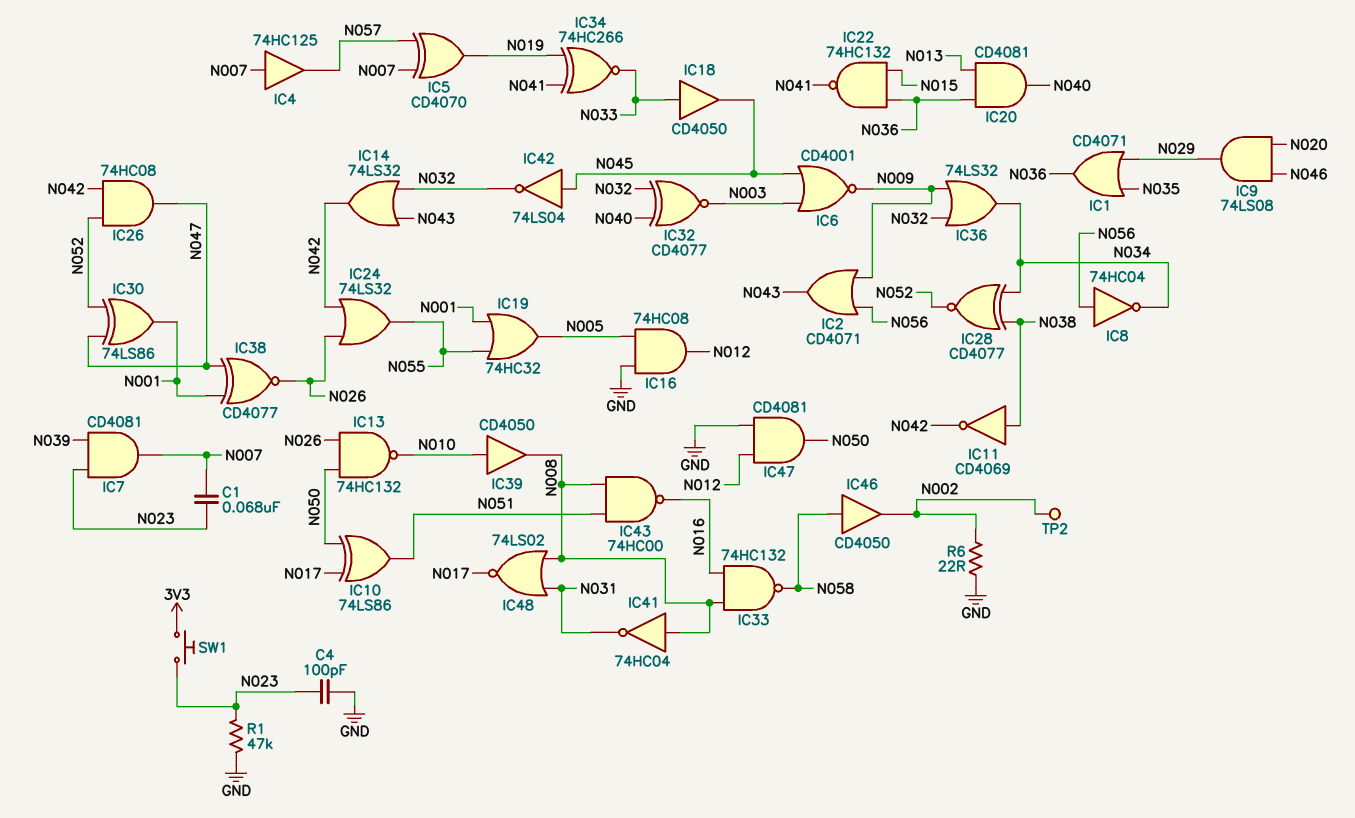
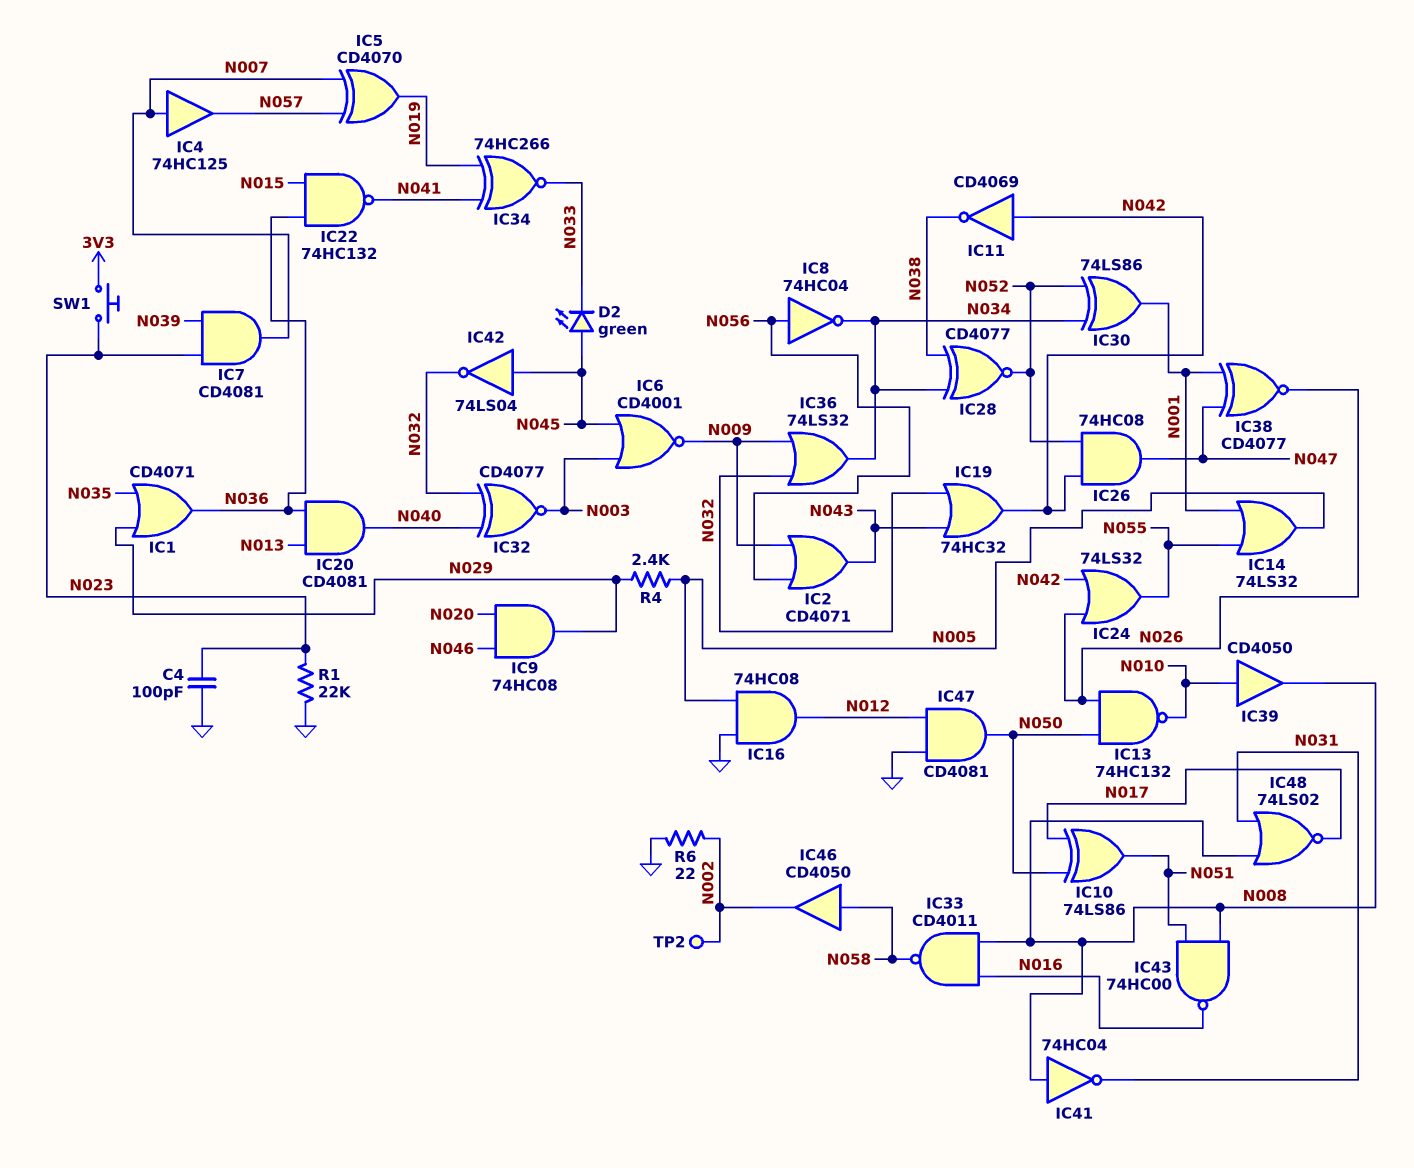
C1: 68nF (N007, N023) -> none
D2: none -> LED green (A N045, K N033)
IC9: AND 74LS08 (in N020, in N046, out N029) -> AND 74HC08 (in N020, in N046, out N029)
IC11: NOT CD4069 (in N038, out N042) -> NOT CD4069 (in N042, out N038)
IC14: OR 74LS32 (in N032, in N043, out N042) -> OR 74LS32 (in N001, in N055, out N005)
IC18: buffer CD4050 (in N033, out N045) -> none
IC19: OR 74HC32 (in N001, in N055, out N005) -> OR 74HC32 (in N032, in N043, out N042)
IC30: XOR 74LS86 (in N047, in N052, out N001) -> XOR 74LS86 (in N034, in N052, out N001)
IC33: NAND 74HC132 (in N008, in N016, out N058) -> NAND CD4011 (in N008, in N016, out N058)
R1: 47k (GND, N023) -> 22k (GND, N023)
R4: none -> 2.4k (N005, N029)

